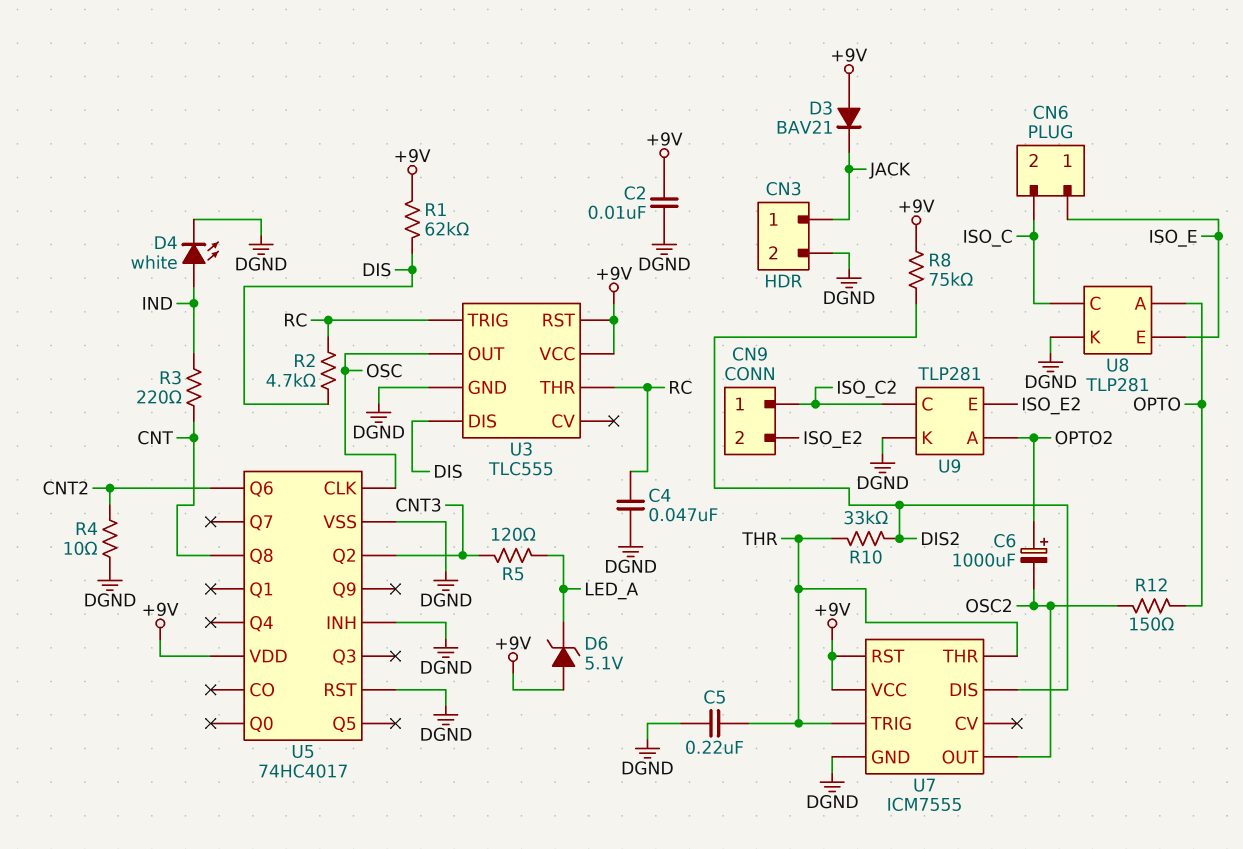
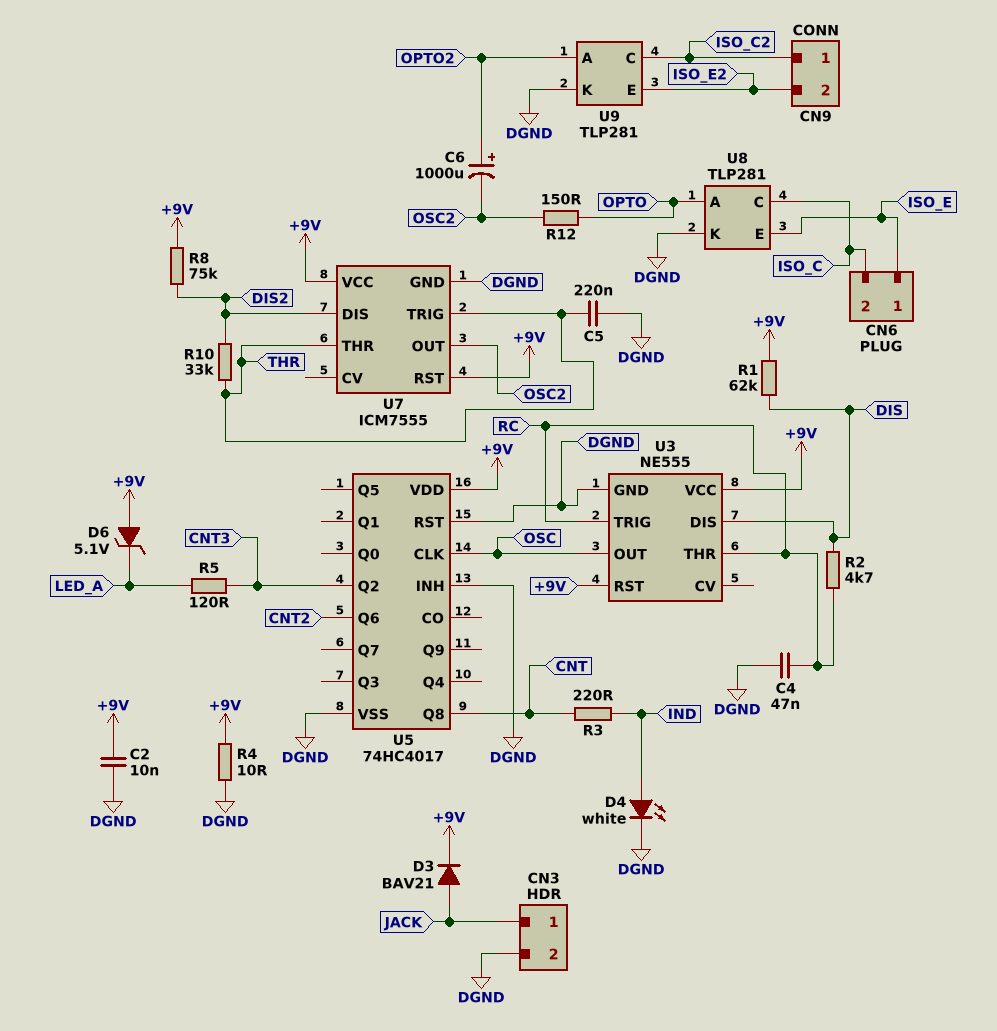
D3: diode BAV21 (A +9V, K JACK) -> diode BAV21 (A JACK, K +9V)
R4: 10 (CNT2, DGND) -> 10 (+9V, DGND)
U3: TLC555 -> NE555

